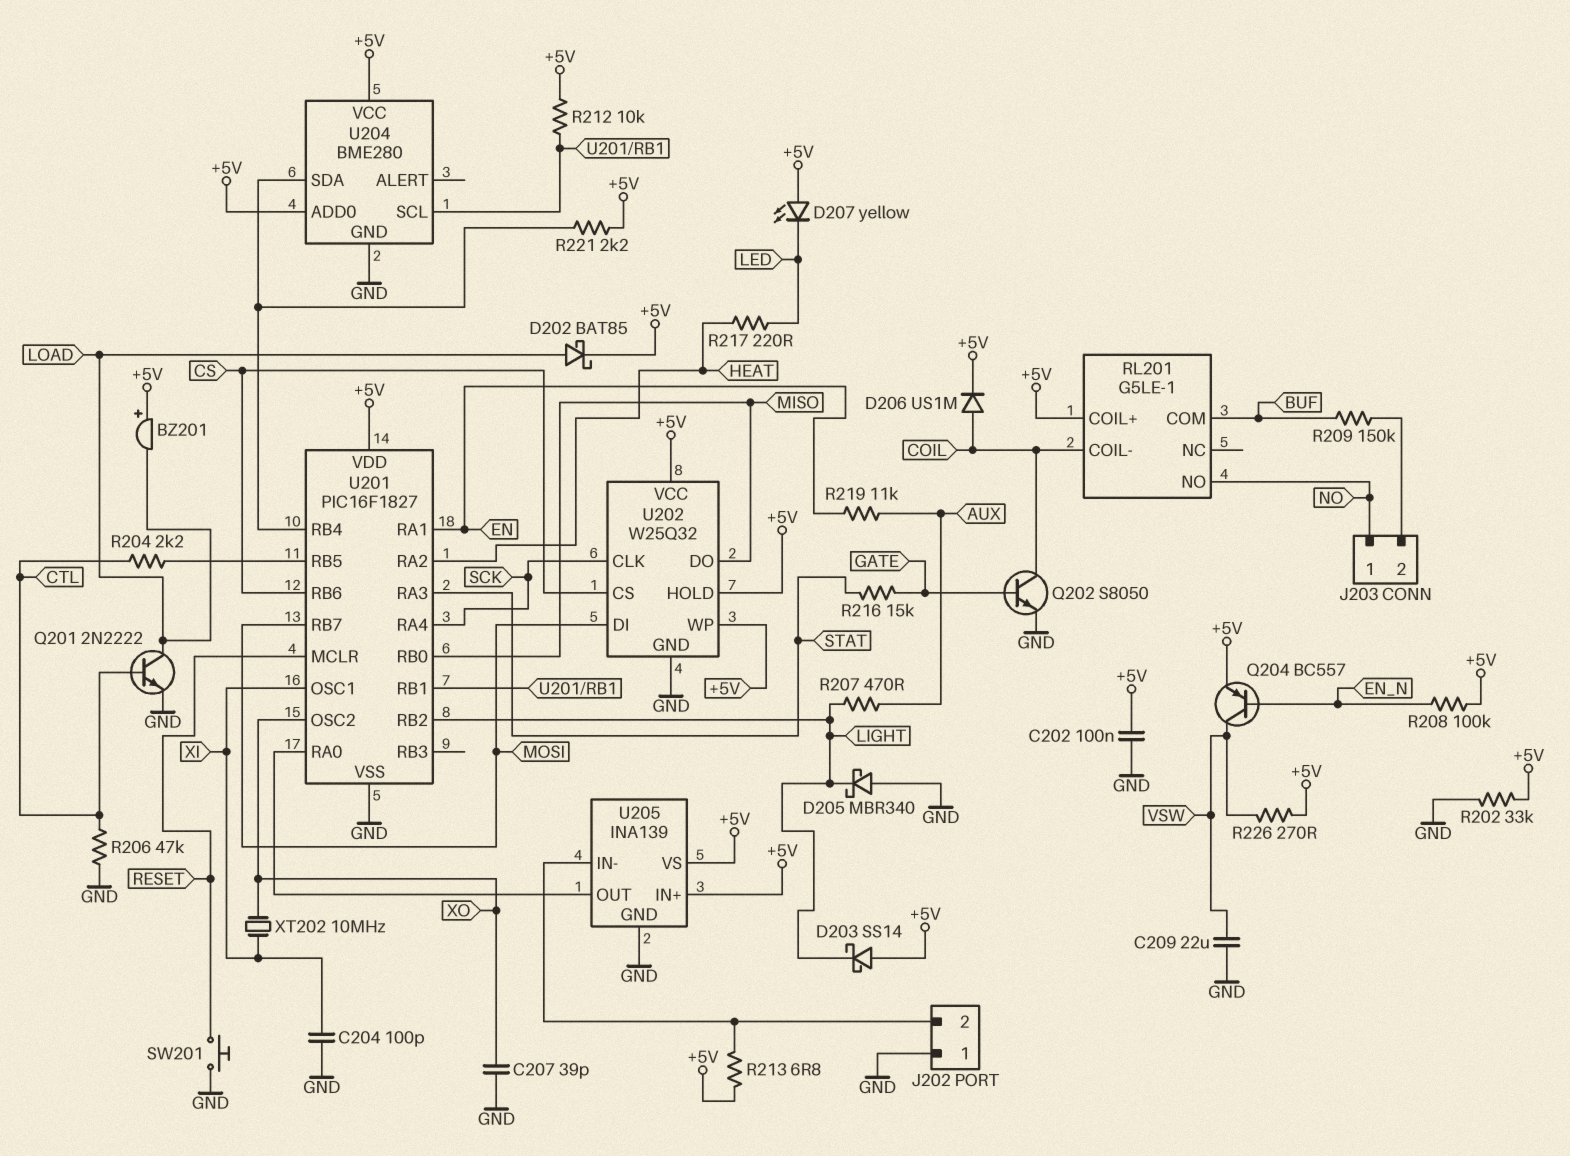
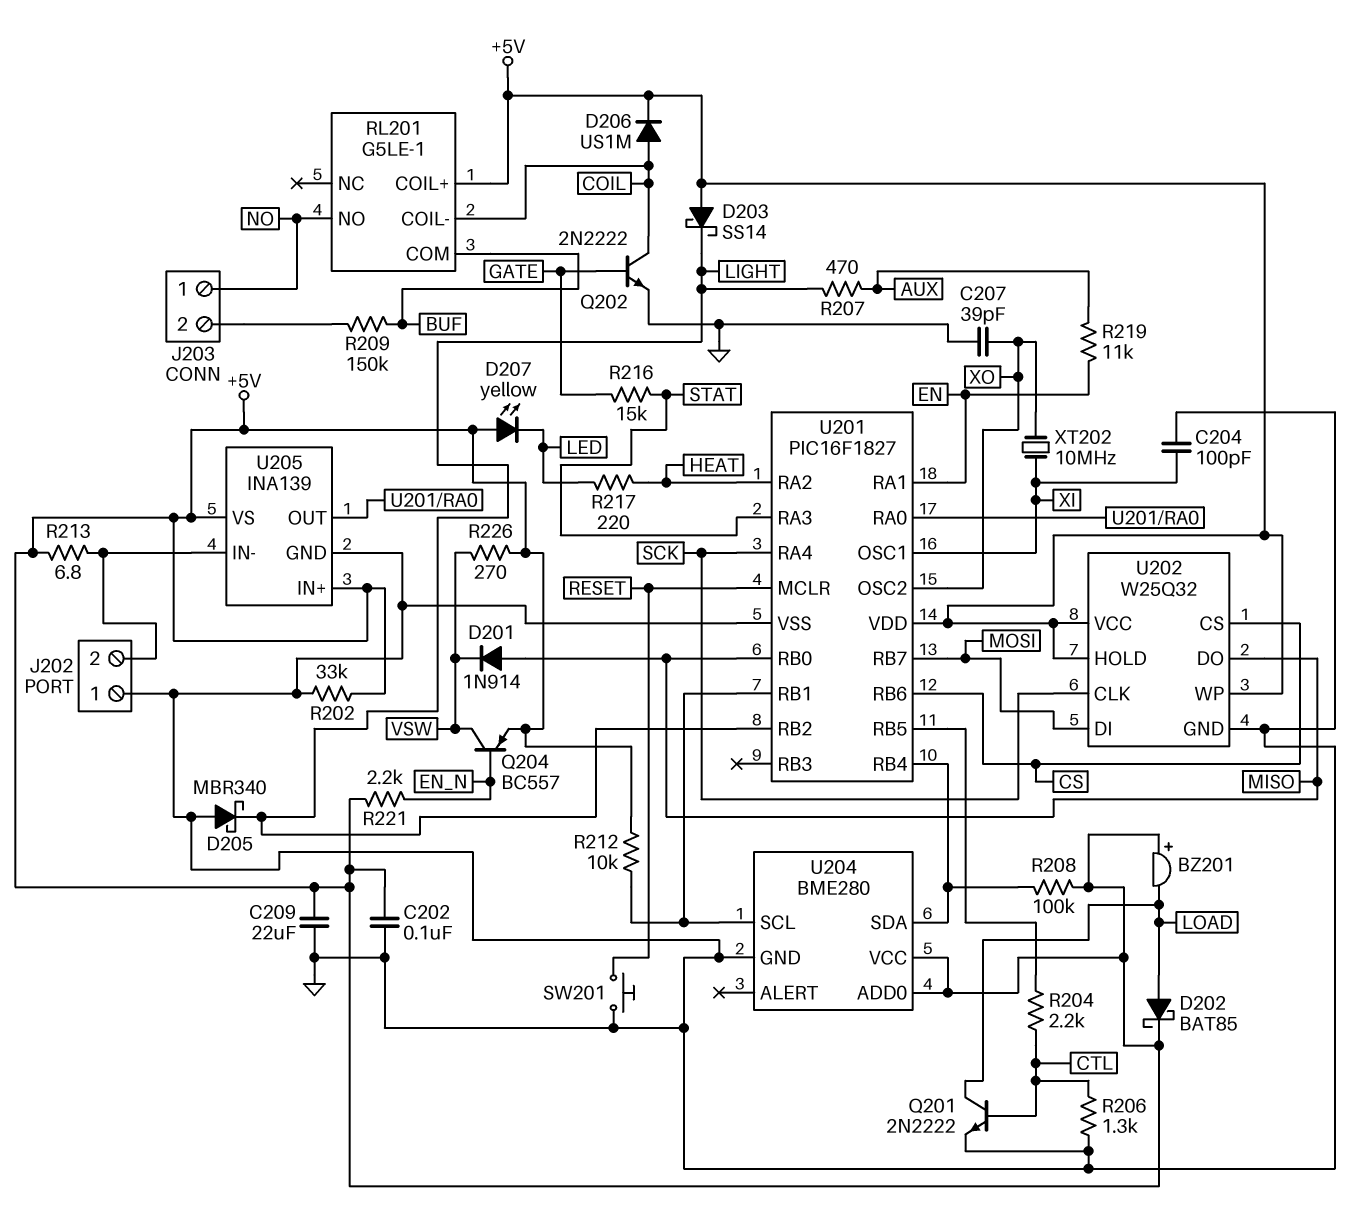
C209: 22uF (GND, VSW) -> 22uF (+5V, GND)
D201: none -> diode 1N914 (A MISO, K VSW)
Q202: NPN S8050 (B GATE, C COIL, E GND) -> NPN 2N2222 (B GATE, C COIL, E GND)
R206: 47k (CTL, GND) -> 1.3k (CTL, GND)
R208: 100k (+5V, EN_N) -> 100k (+5V, U201/RB4)
R221: 2.2k (+5V, U201/RB4) -> 2.2k (+5V, EN_N)

